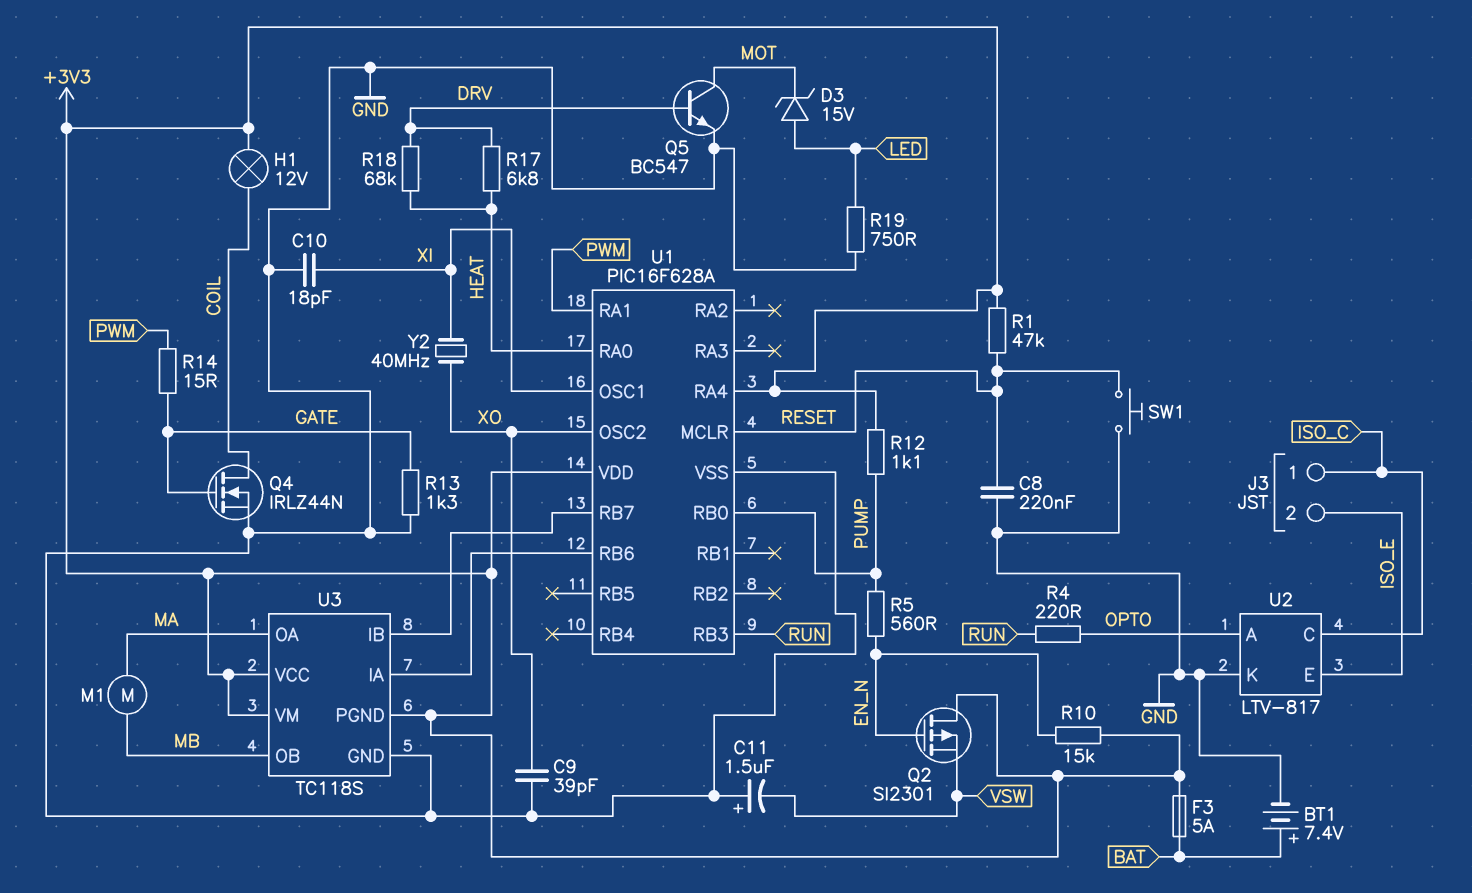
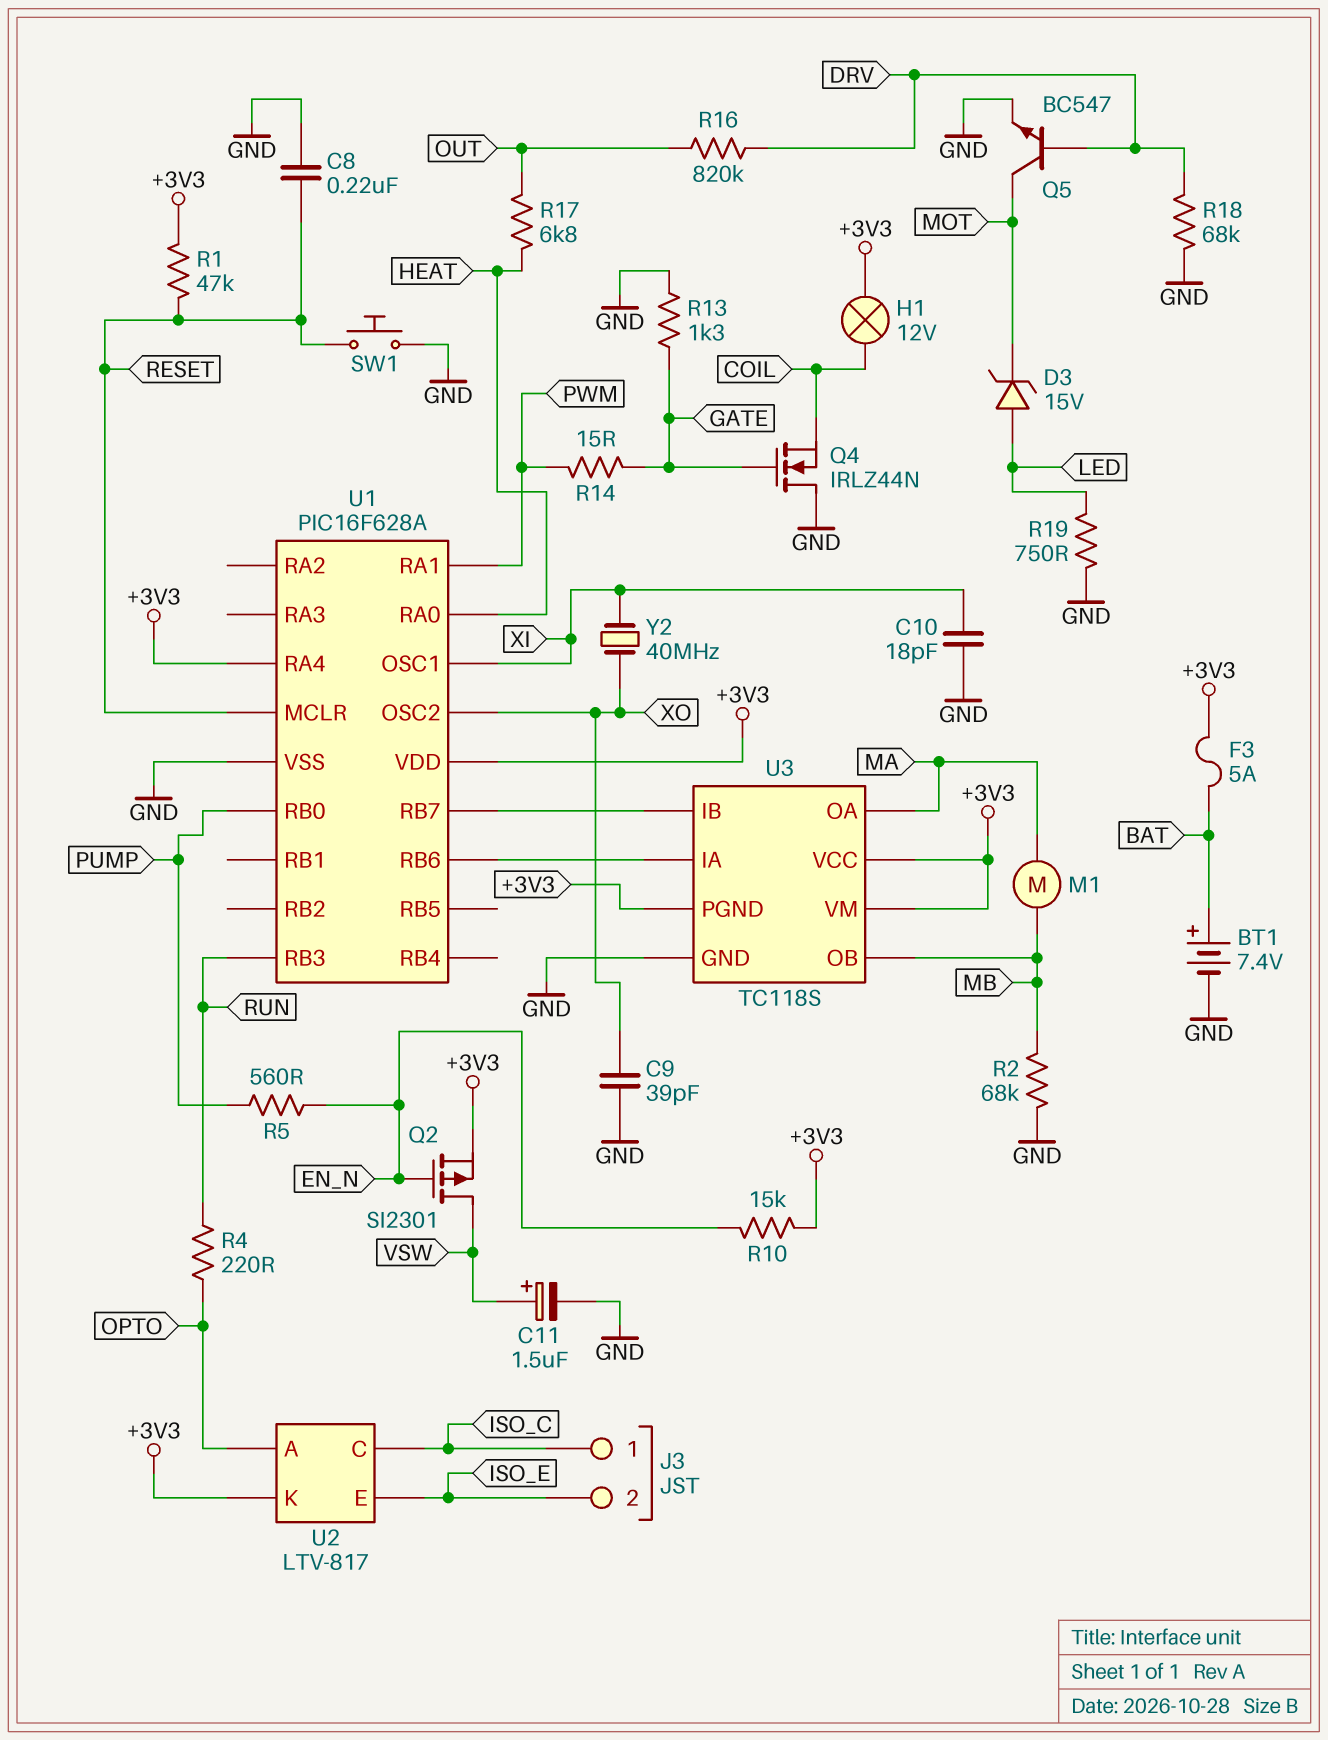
C11: 1.5uF (plus GND, minus VSW) -> 1.5uF (plus VSW, minus GND)
Q2: PMOS SI2301 (G EN_N, D +3V3, S VSW) -> PMOS SI2301 (G EN_N, D VSW, S +3V3)
Q4: NMOS IRLZ44N (G GATE, D COIL, S GND) -> NMOS IRLZ44N (G GATE, D GND, S COIL)
R2: none -> 68k (GND, MB)
R12: 1.1k (+3V3, PUMP) -> none
R16: none -> 820k (DRV, OUT)
R17: 6.8k (DRV, HEAT) -> 6.8k (HEAT, OUT)
R18: 68k (DRV, HEAT) -> 68k (DRV, GND)
U2 pin K: GND -> +3V3

